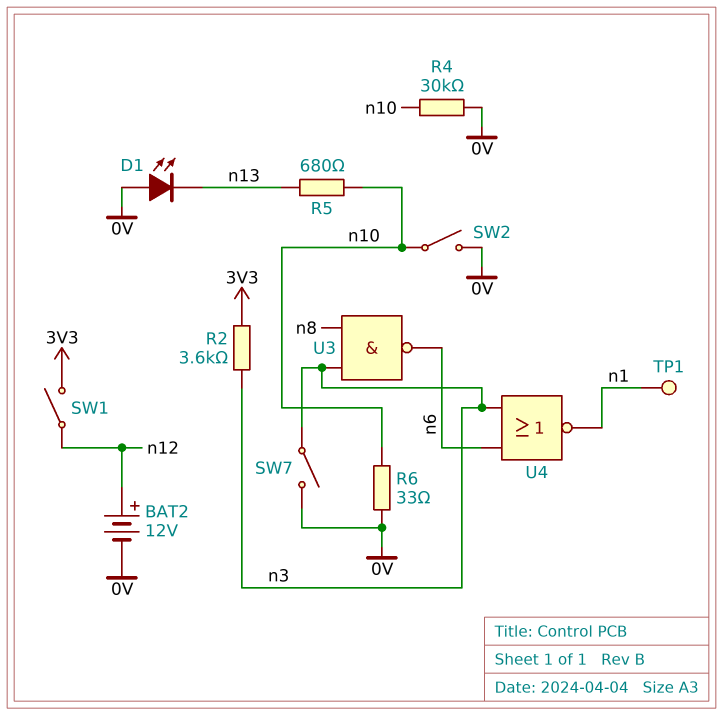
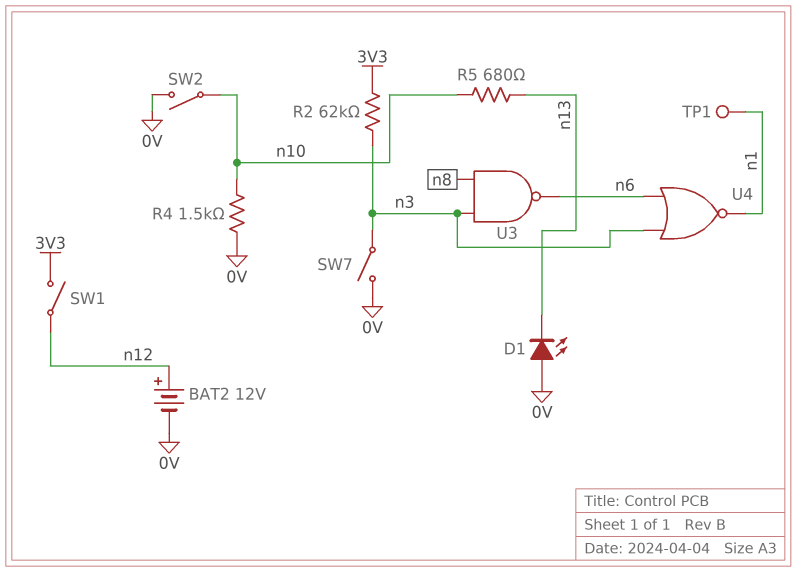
R2: 3.6k (3V3, n3) -> 62k (3V3, n3)
R4: 30k (0V, n10) -> 1.5k (0V, n10)
R6: 33 (0V, n10) -> none

